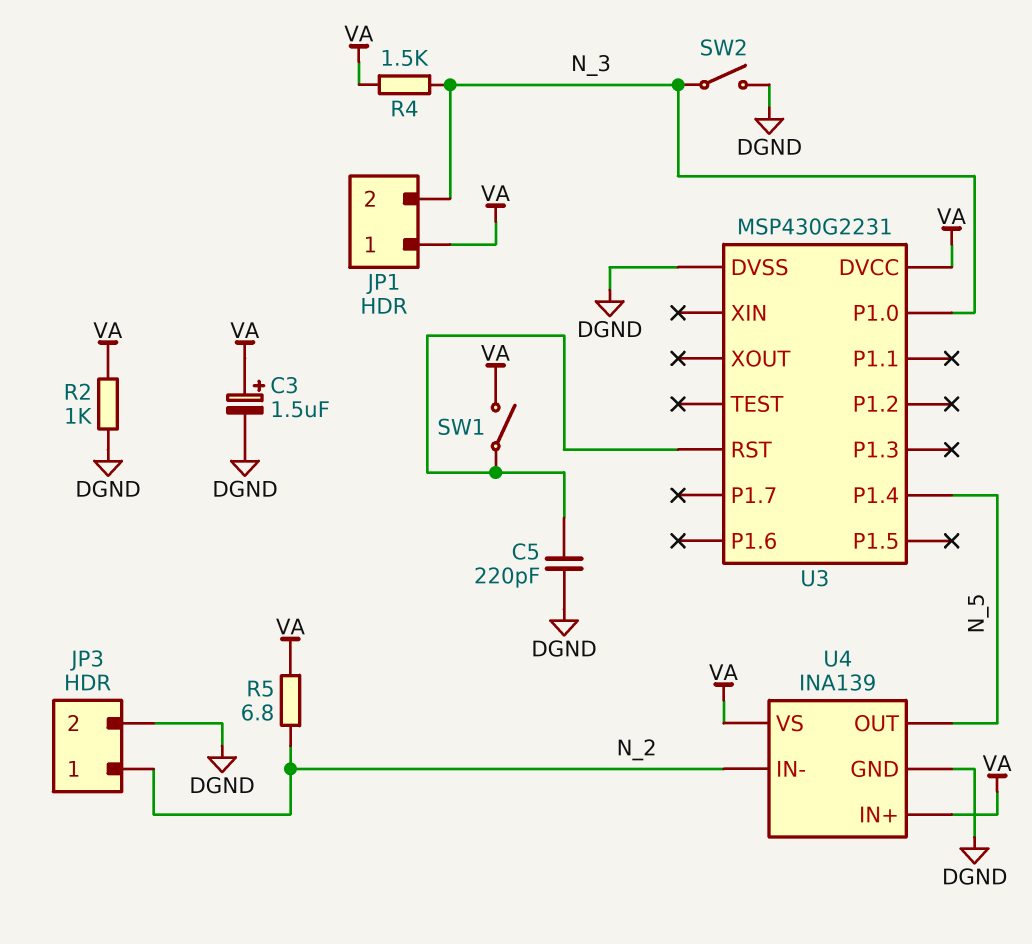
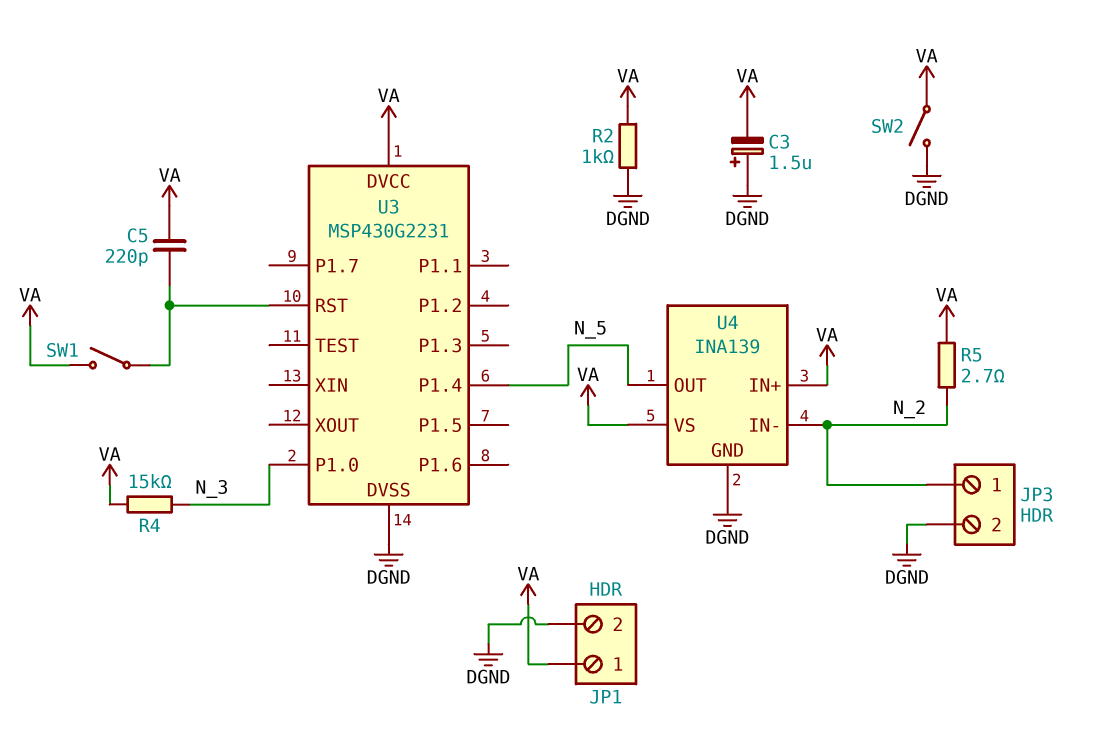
C3: 1.5uF (plus VA, minus DGND) -> 1.5uF (plus DGND, minus VA)
C5: 220pF (DGND, U3/RST) -> 220pF (U3/RST, VA)
JP1 pin 2: N_3 -> DGND
R4: 1.5k (N_3, VA) -> 15k (N_3, VA)
R5: 6.8 (N_2, VA) -> 2.7 (N_2, VA)
SW2: switch (DGND, N_3) -> switch (DGND, VA)

